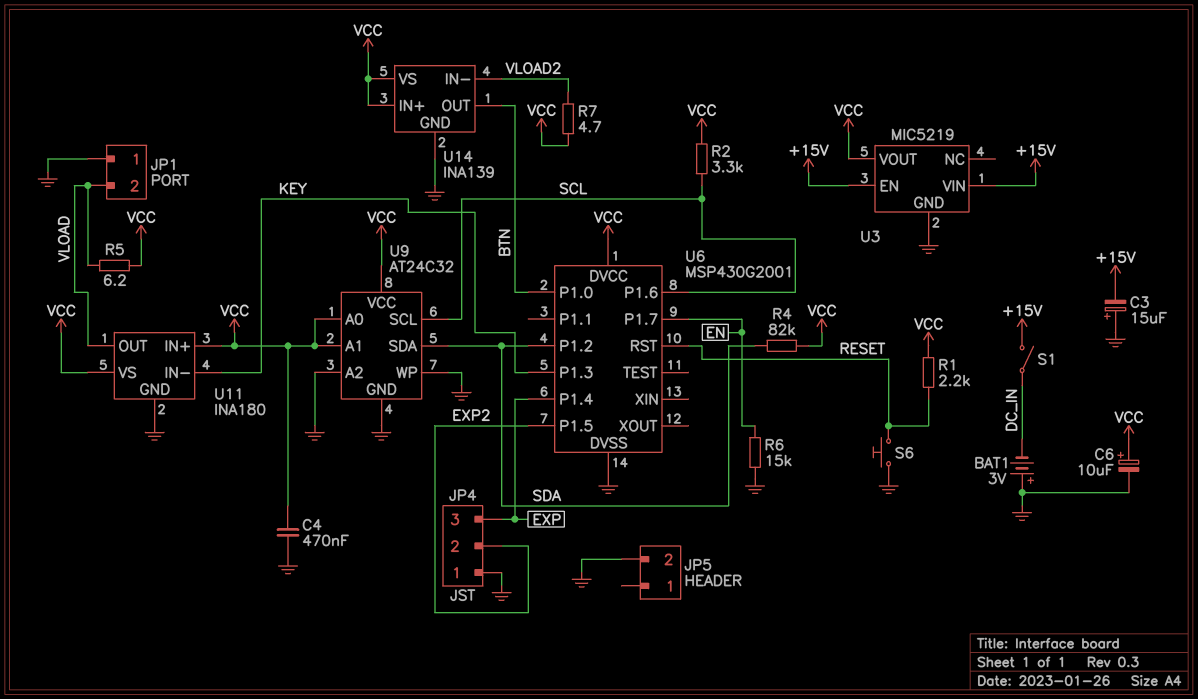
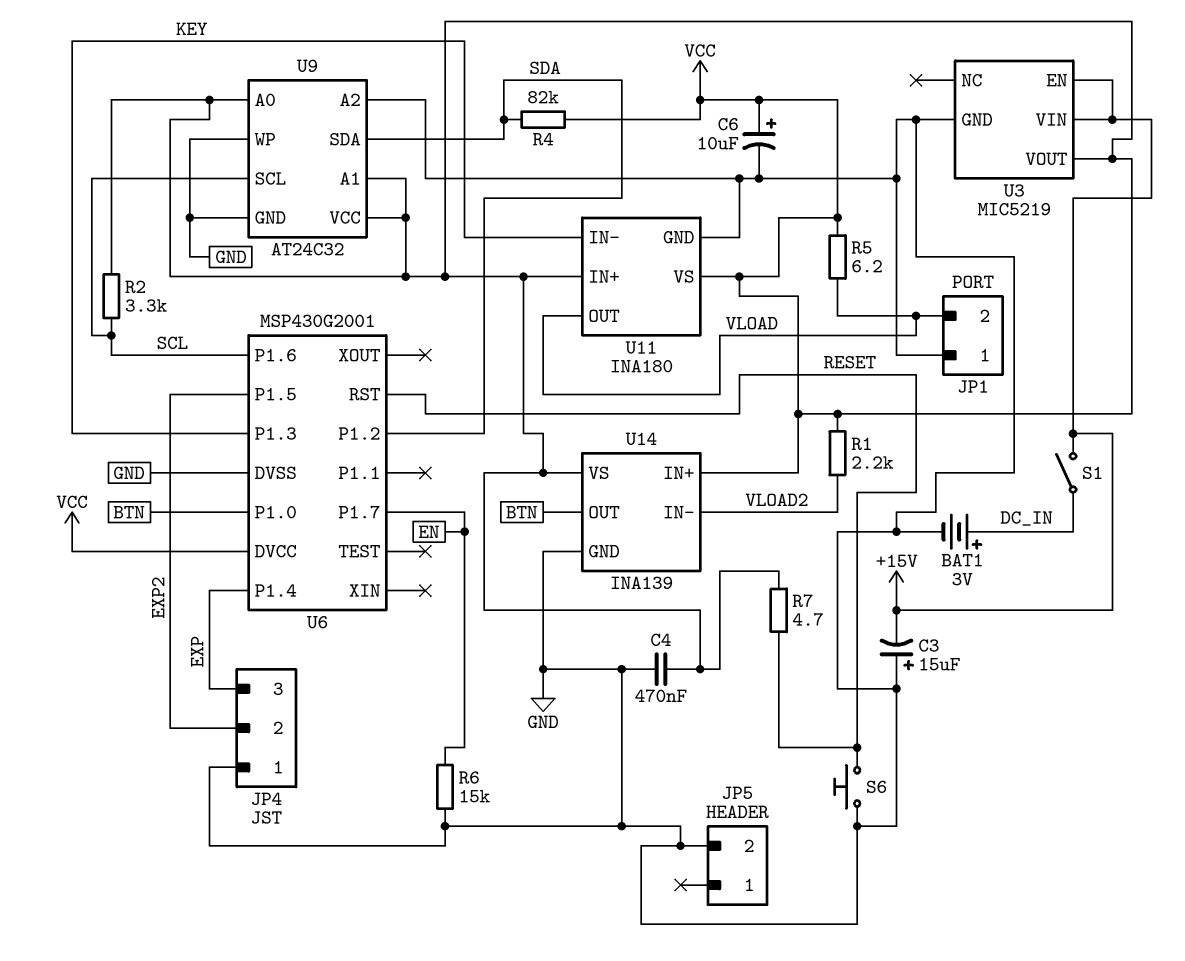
BAT1: 3V (plus GND, minus DC_IN) -> 3V (plus DC_IN, minus GND)
R1: 2.2k (RESET, VCC) -> 2.2k (VCC, VLOAD2)
R7: 4.7 (VCC, VLOAD2) -> 4.7 (RESET, VCC)

